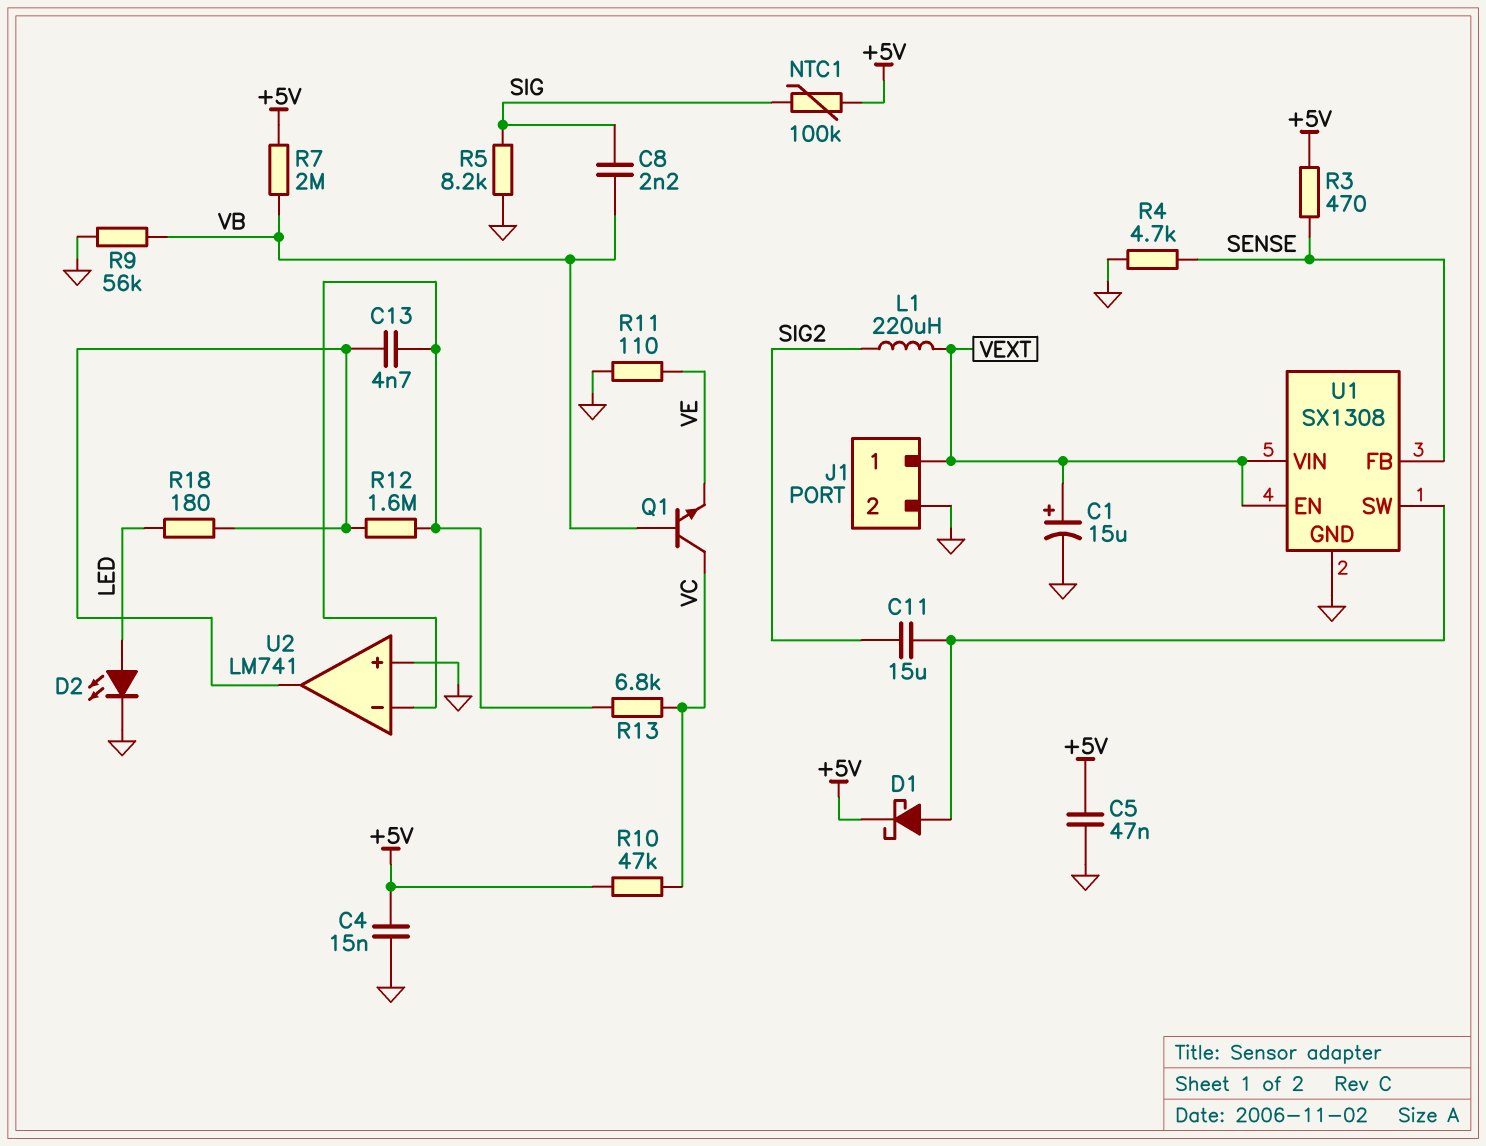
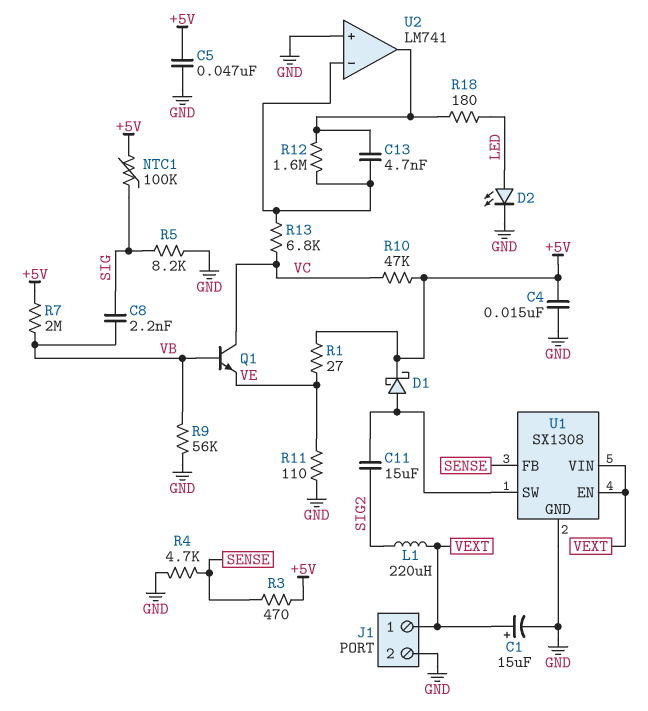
R1: none -> 27 (+5V, VE)

